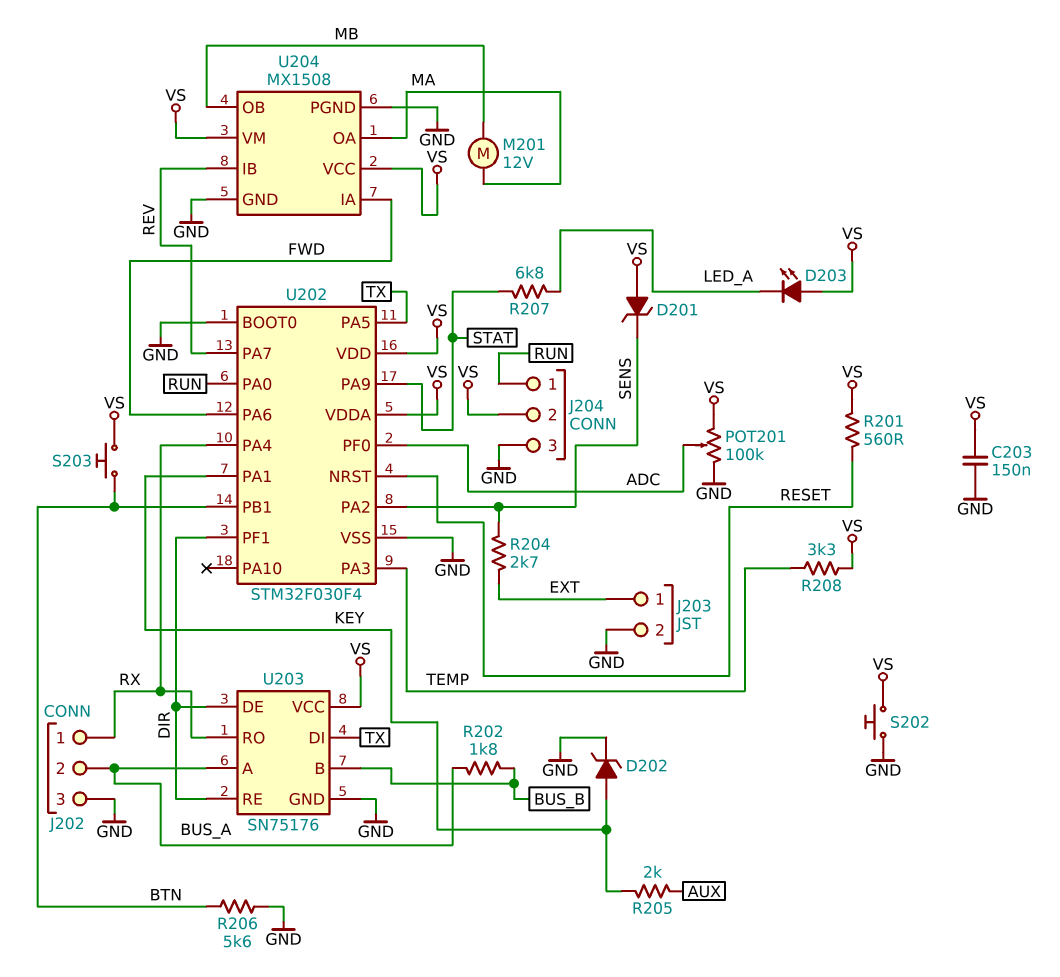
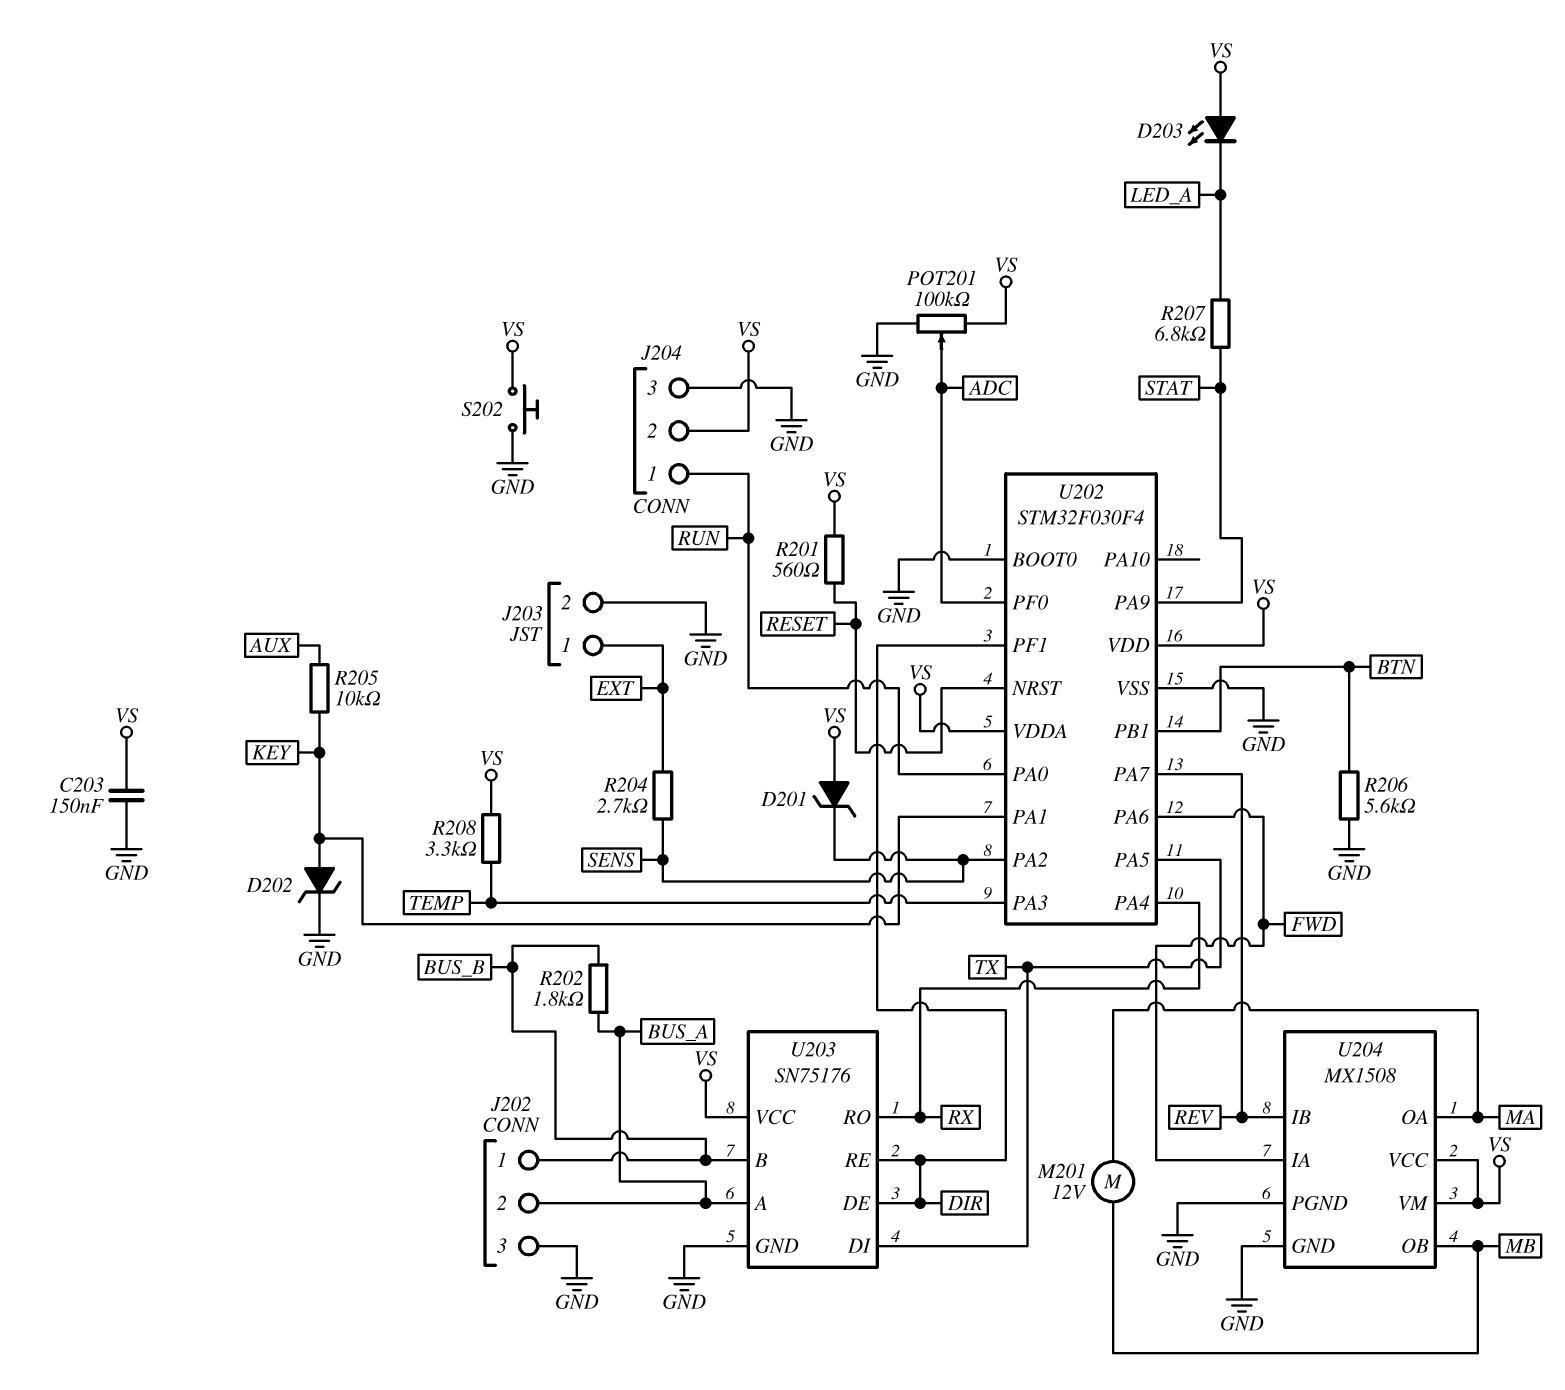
J202 pin 1: RX -> BUS_B
R205: 2k (AUX, KEY) -> 10k (AUX, KEY)
S203: button (BTN, VS) -> none

